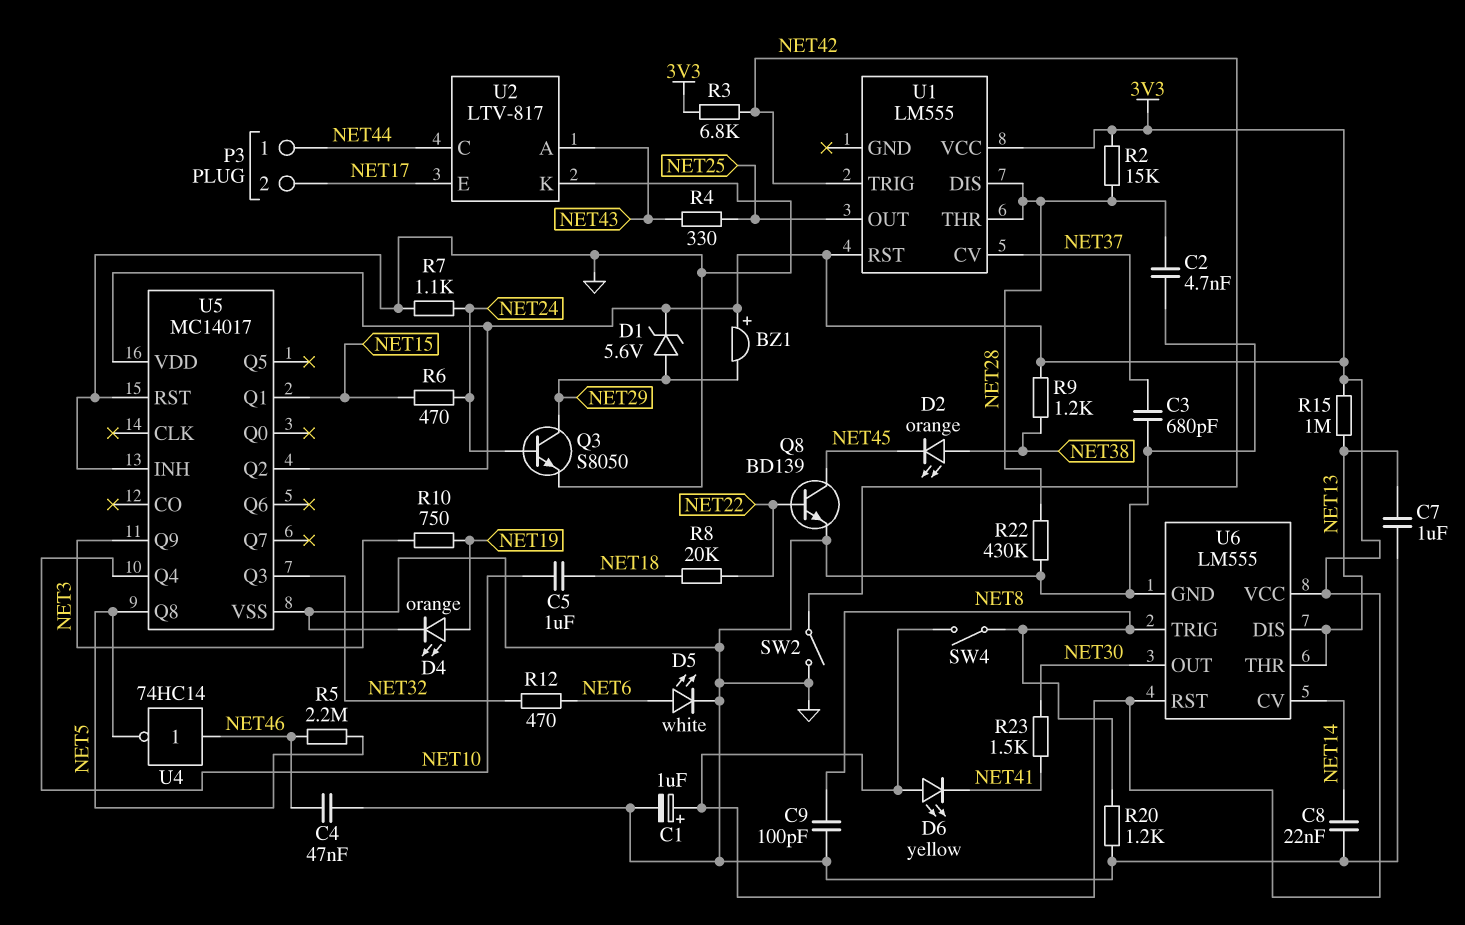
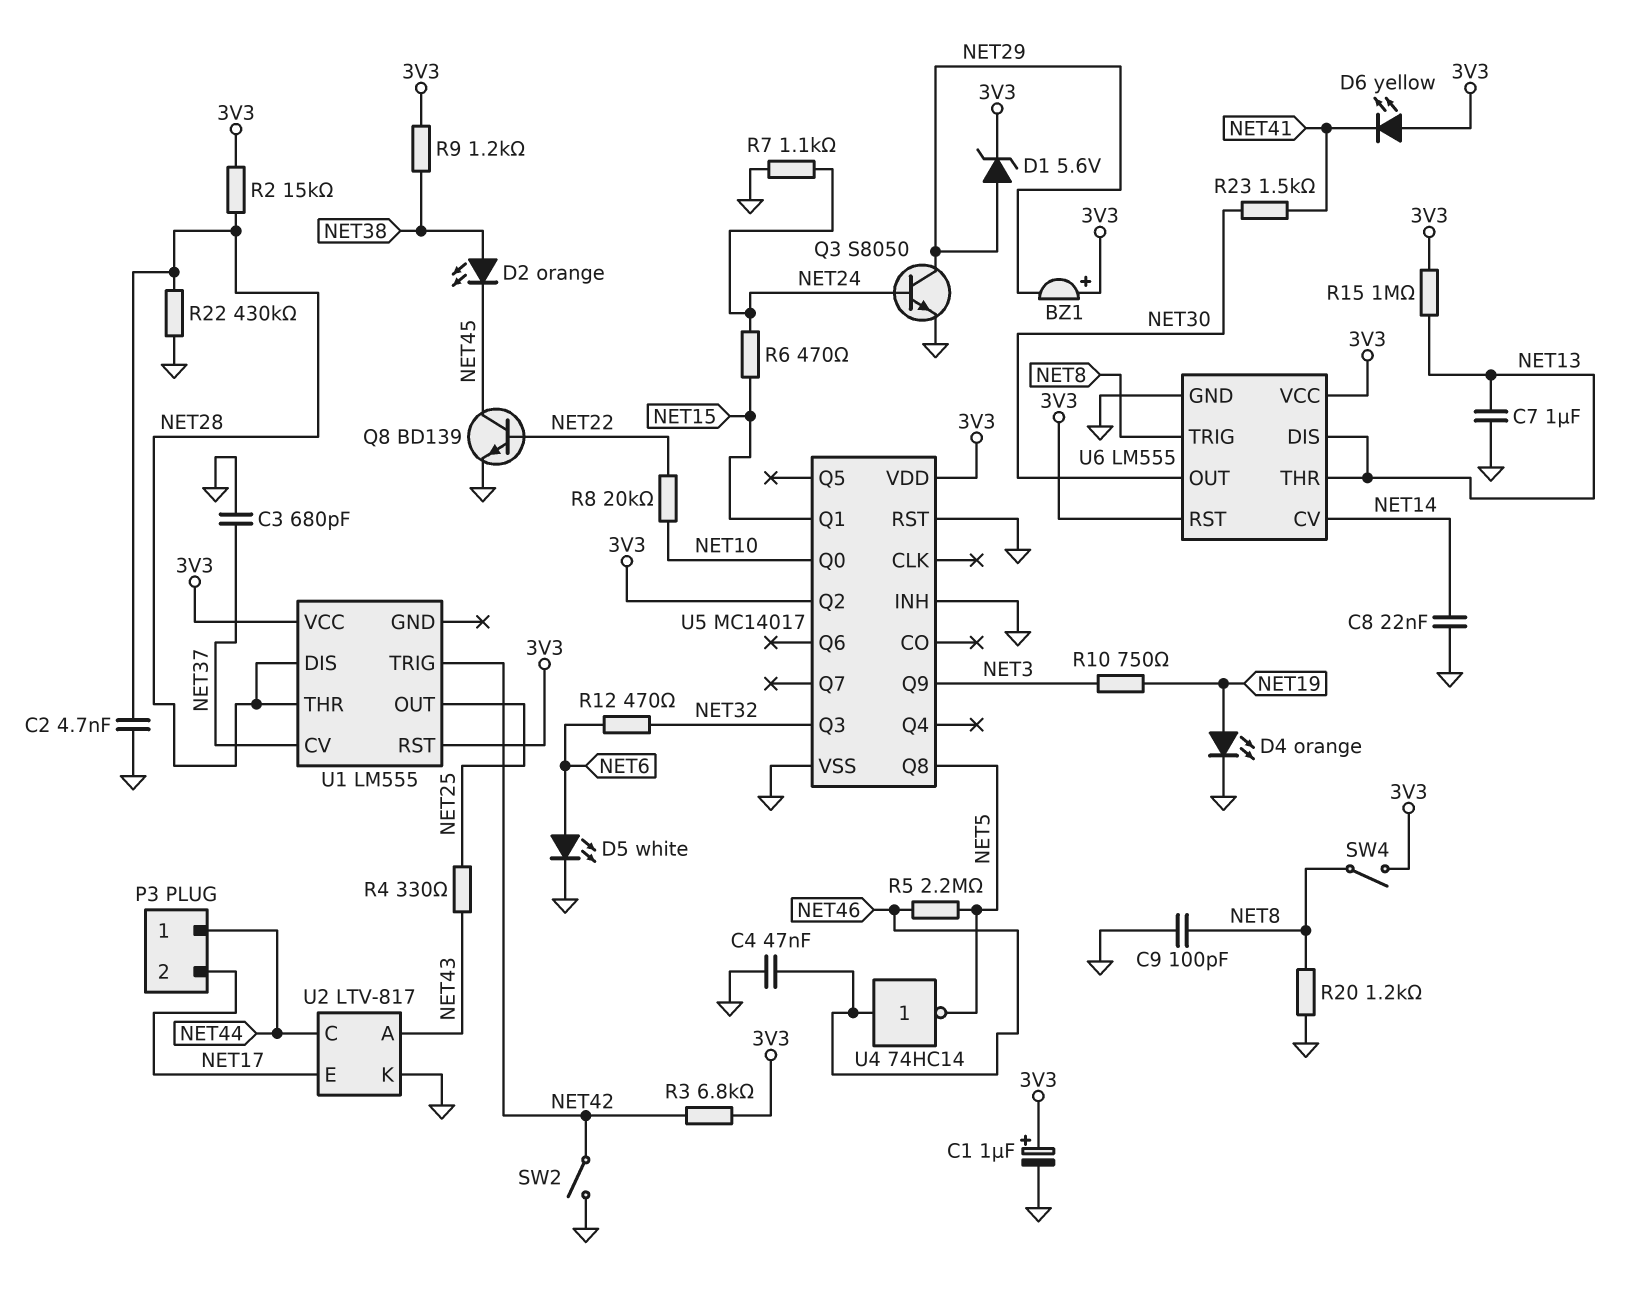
C5: 1uF (NET10, NET18) -> none
R8: 20k (NET18, NET22) -> 20k (NET10, NET22)
U5 pin Q0: none -> NET10
U5 pin Q4: NET10 -> none

